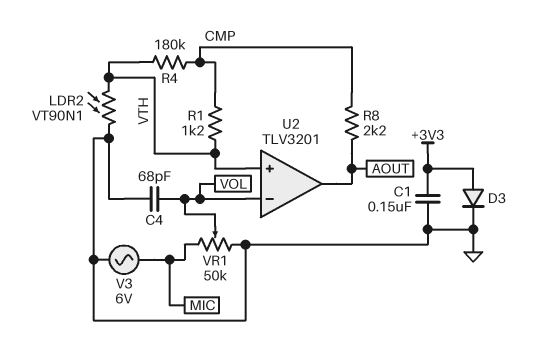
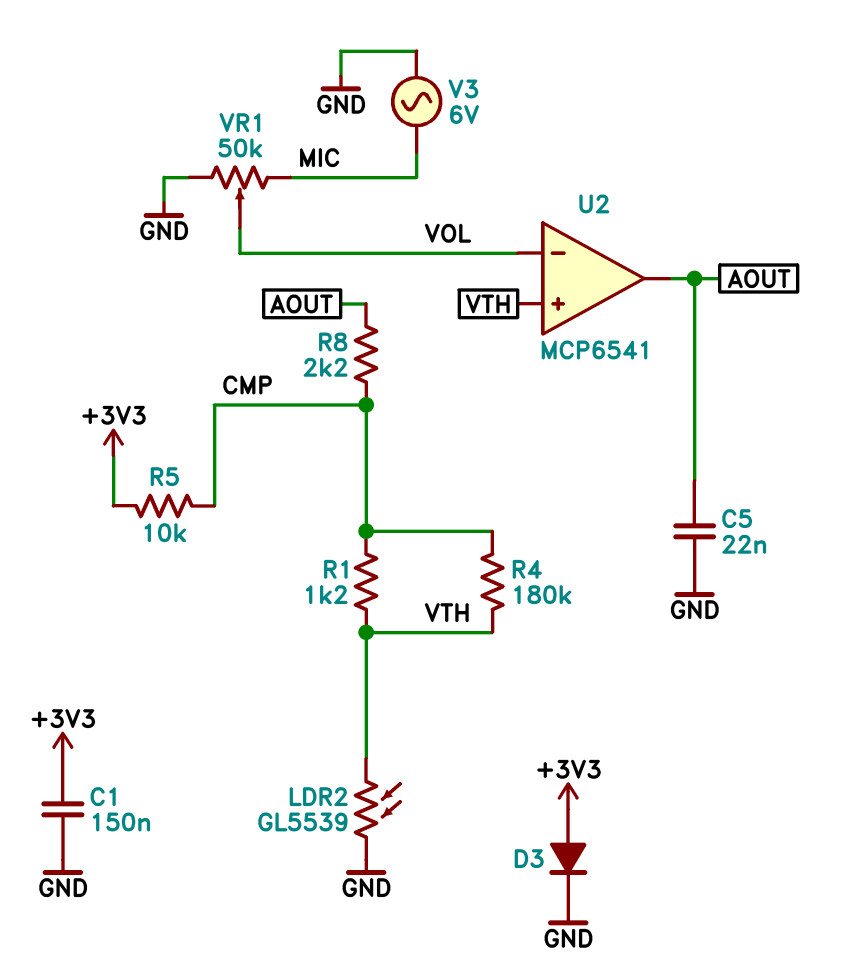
C4: 68pF (GND, VOL) -> none
C5: none -> 22nF (AOUT, GND)
LDR2: VT90N1 (GND, VTH) -> GL5539 (GND, VTH)
R5: none -> 10k (+3V3, CMP)
U2: TLV3201 -> MCP6541

